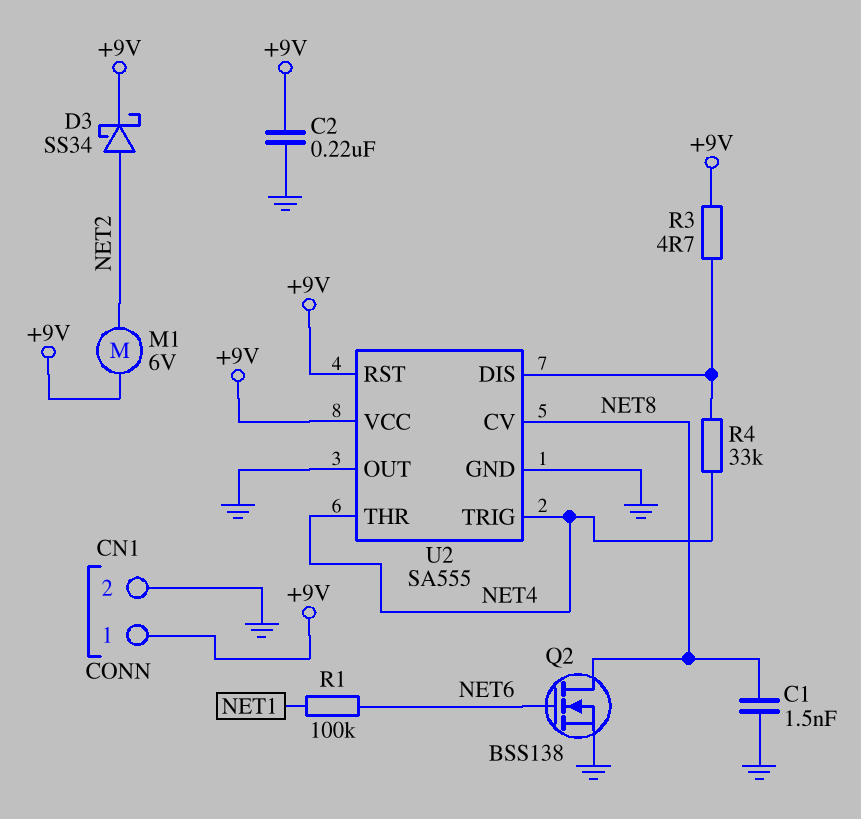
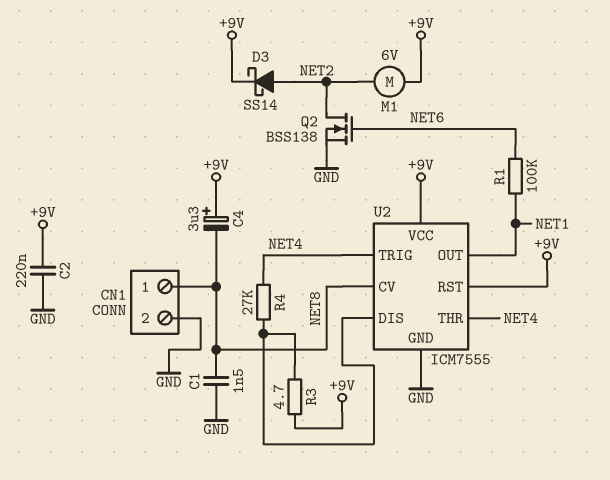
C4: none -> 3.3uF (plus +9V, minus NET8)
CN1 pin 1: +9V -> NET8
D3: schottky SS34 (A NET2, K +9V) -> schottky SS14 (A NET2, K +9V)
Q2: NMOS BSS138 (G NET6, D NET8, S GND) -> NMOS BSS138 (G NET6, D NET2, S GND)
R4: 33k (NET4, U2/DIS) -> 27k (NET4, U2/DIS)
U2: SA555 -> ICM7555
U2 pin OUT: GND -> NET1

